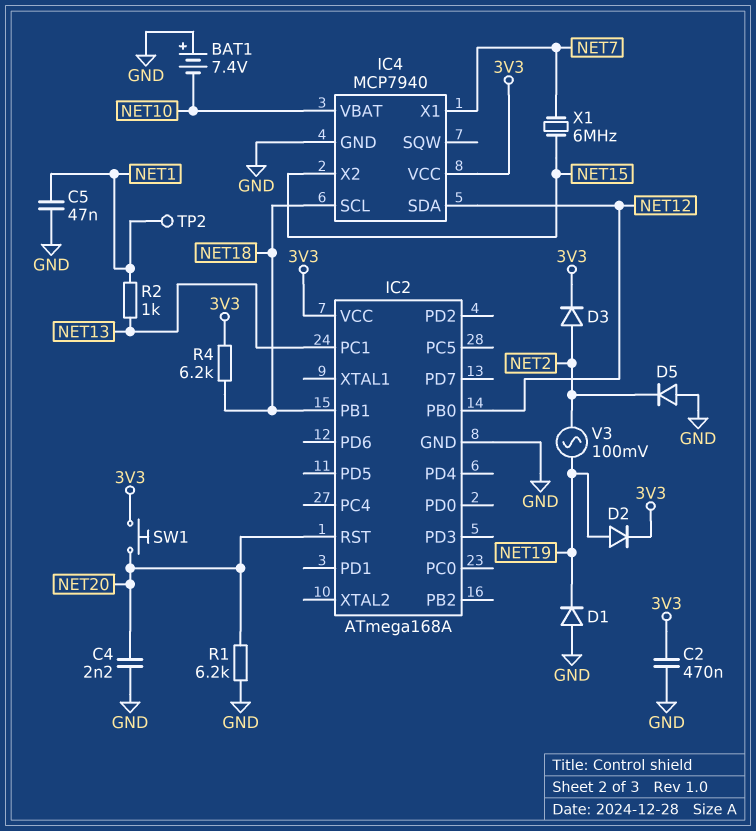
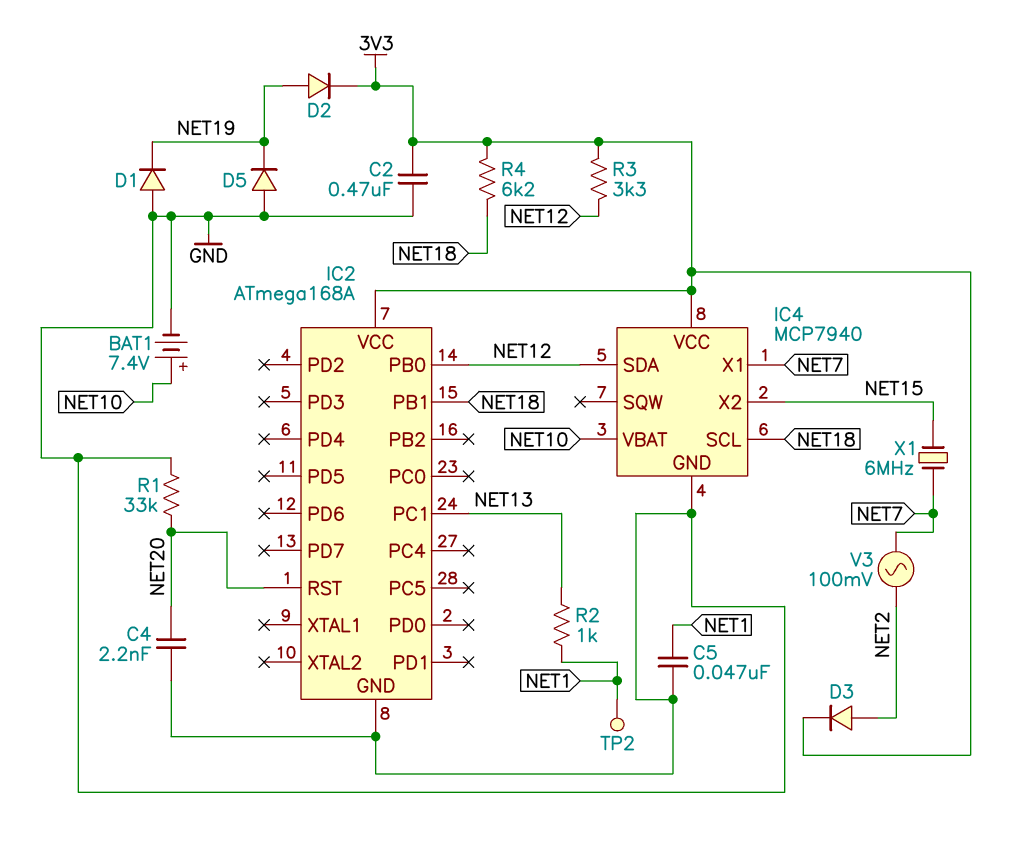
BAT1: 7.4V (plus GND, minus NET10) -> 7.4V (plus NET10, minus GND)
D5: diode (A GND, K NET2) -> diode (A GND, K NET19)
R1: 6.2k (GND, NET20) -> 33k (GND, NET20)
R3: none -> 3.3k (3V3, NET12)
SW1: button (3V3, NET20) -> none
V3: AC 100mV (NET2, NET19) -> AC 100mV (NET2, NET7)

